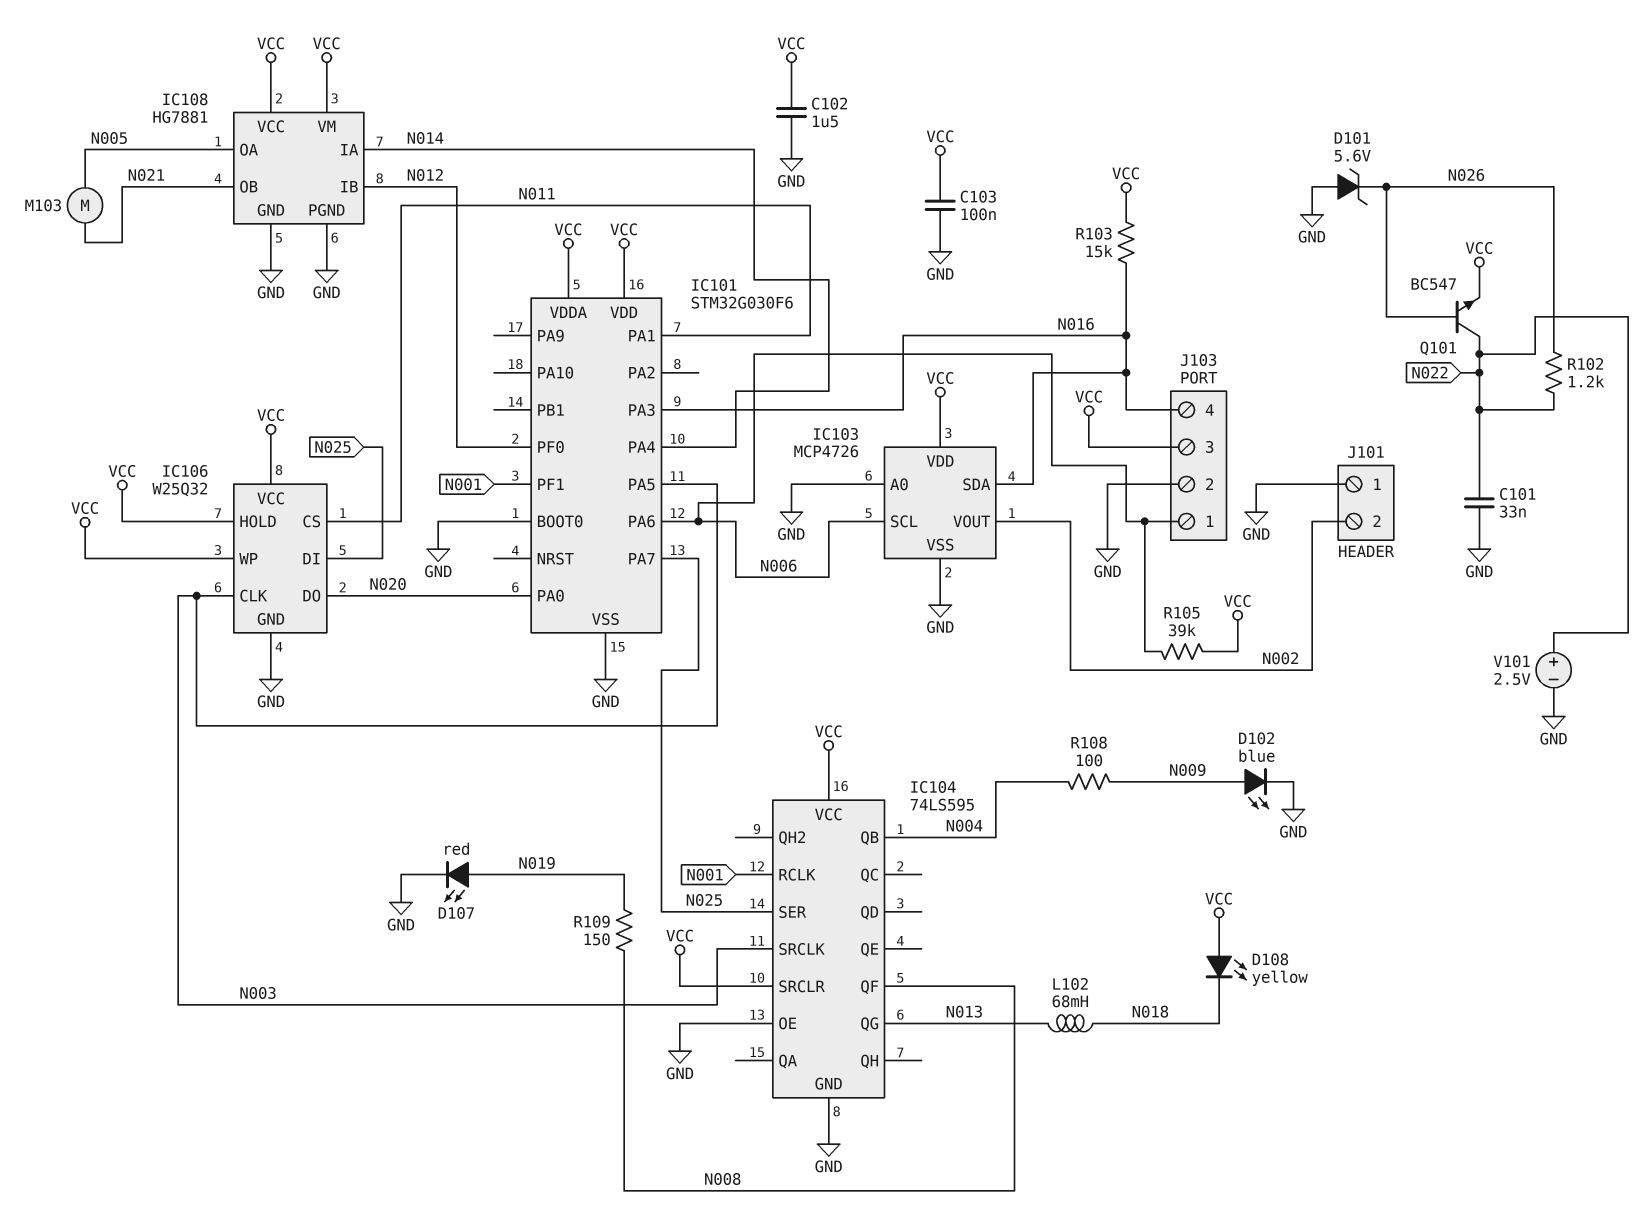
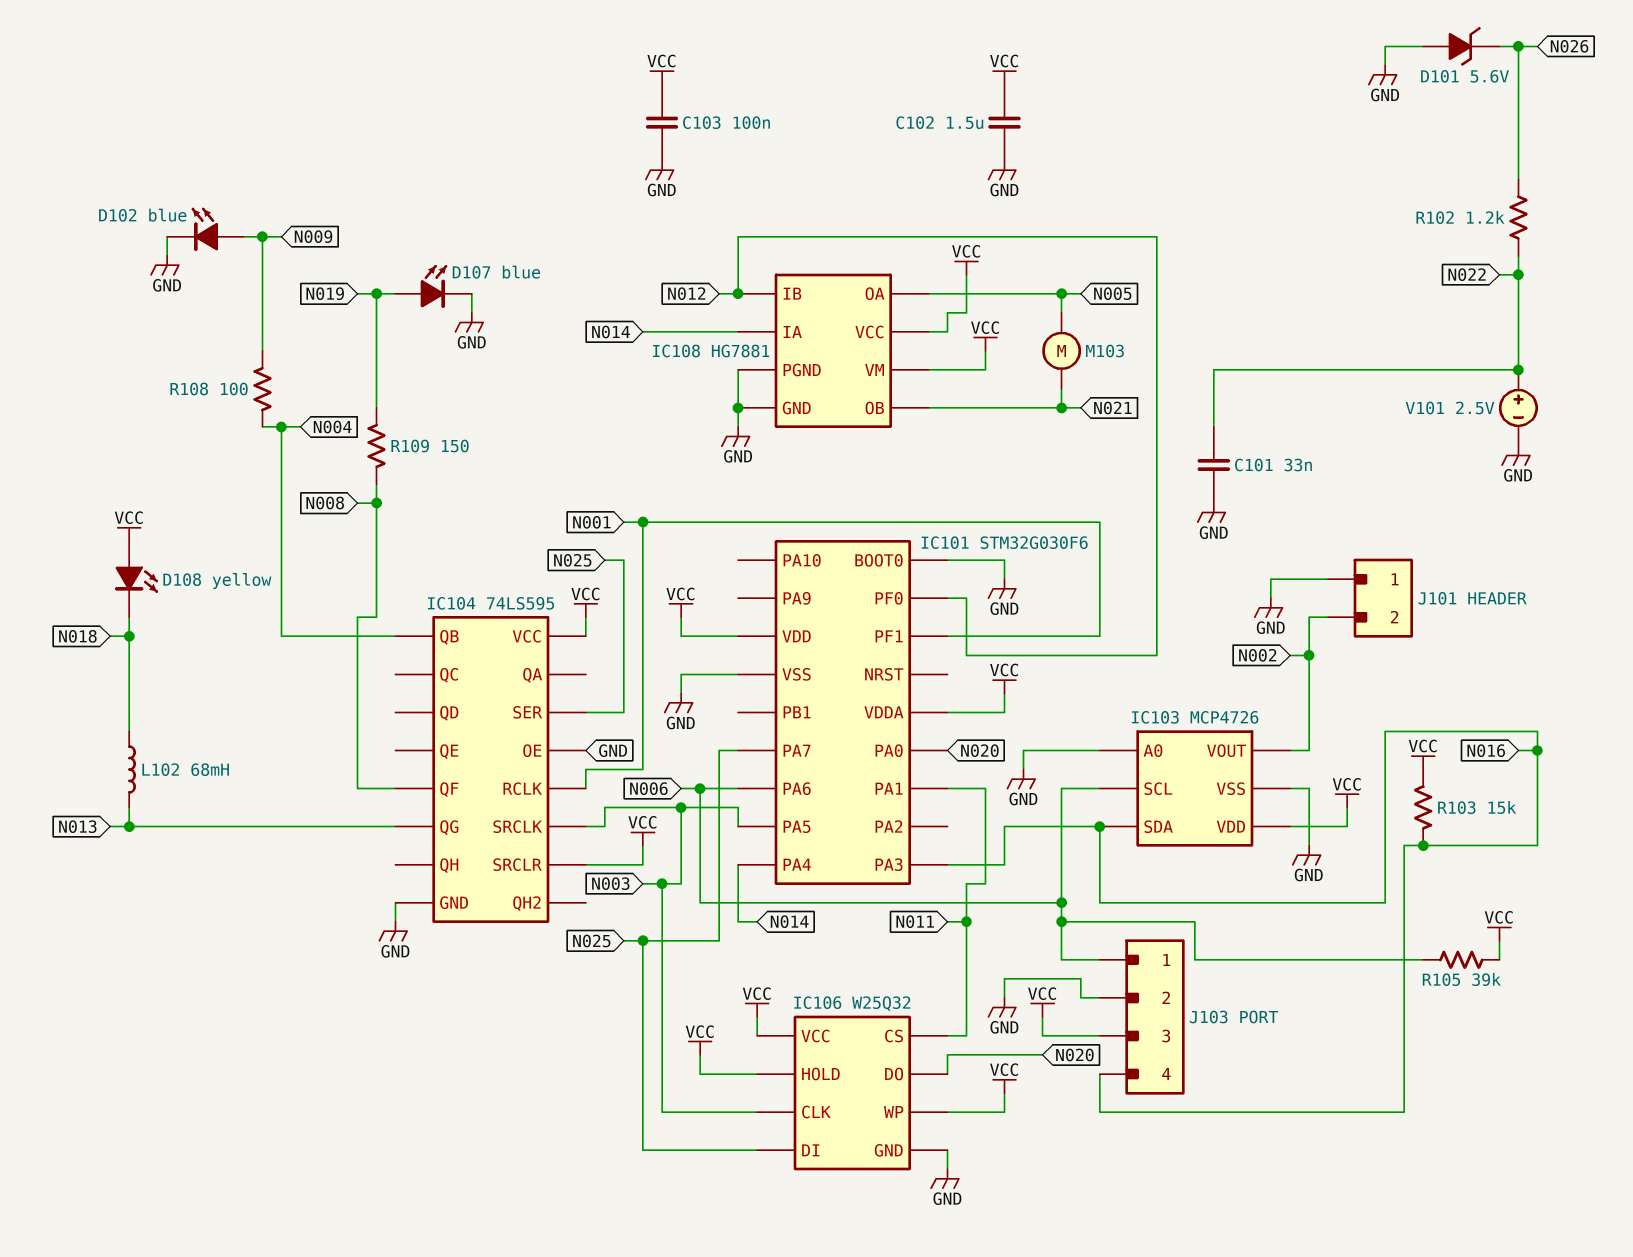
D107: LED red (A N019, K GND) -> LED blue (A N019, K GND)
Q101: NPN BC547 (B N026, C N022, E VCC) -> none

